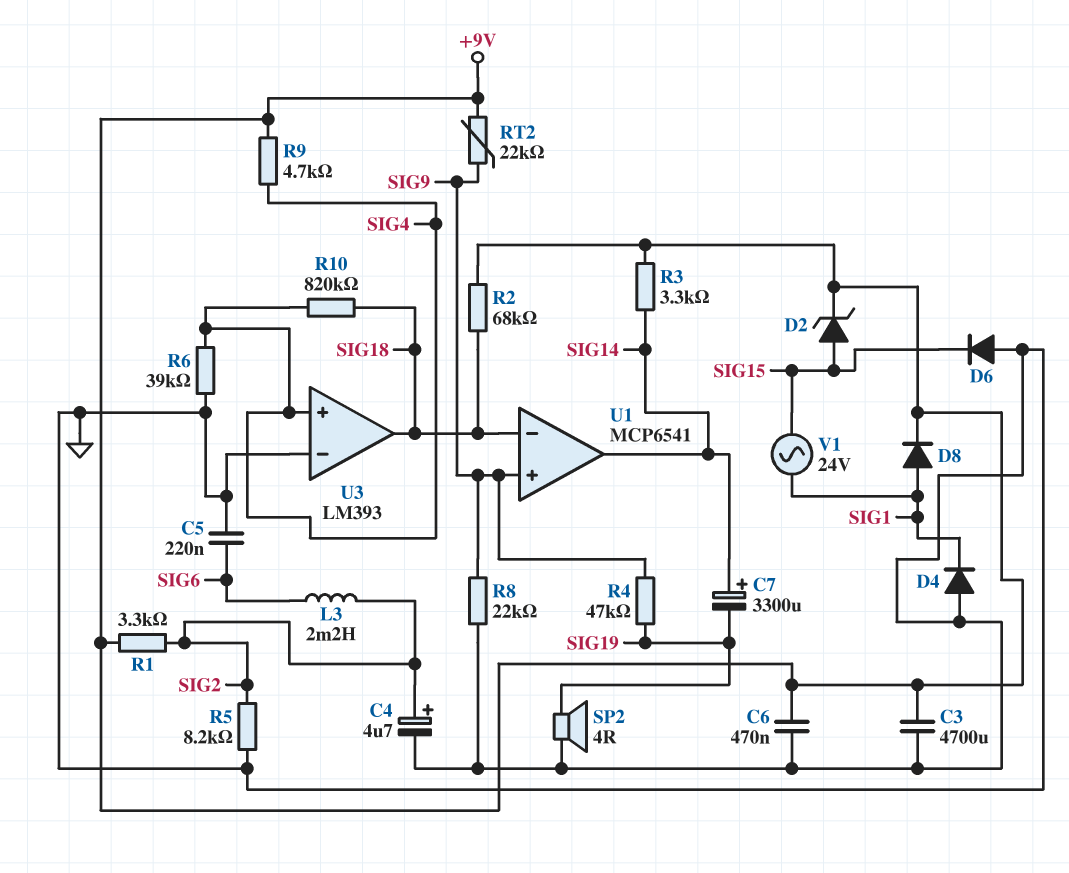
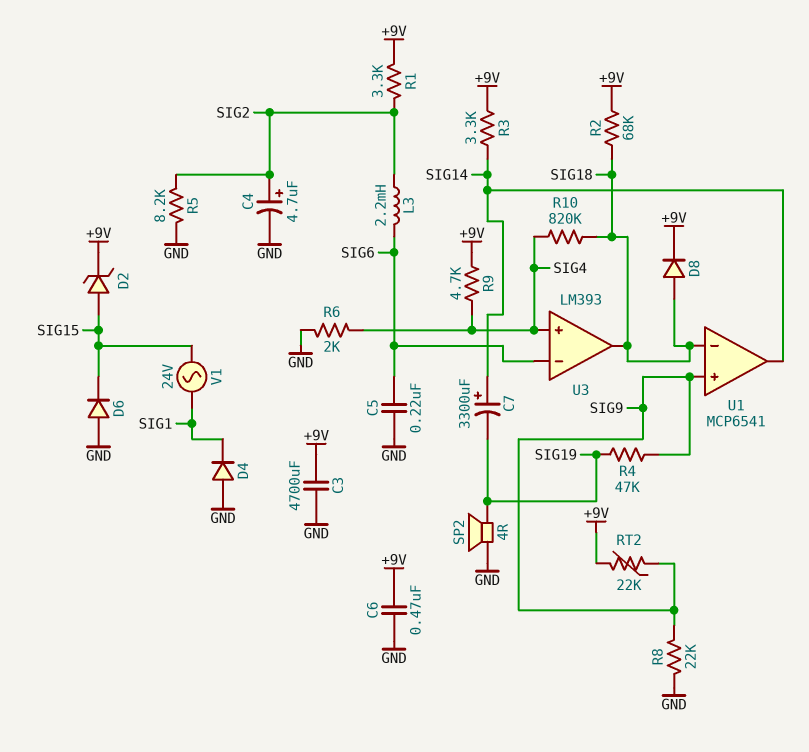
D8: diode (A SIG1, K +9V) -> diode (A SIG18, K +9V)
R6: 39k (GND, SIG4) -> 2k (GND, SIG4)
U3 pin in-: GND -> SIG6

